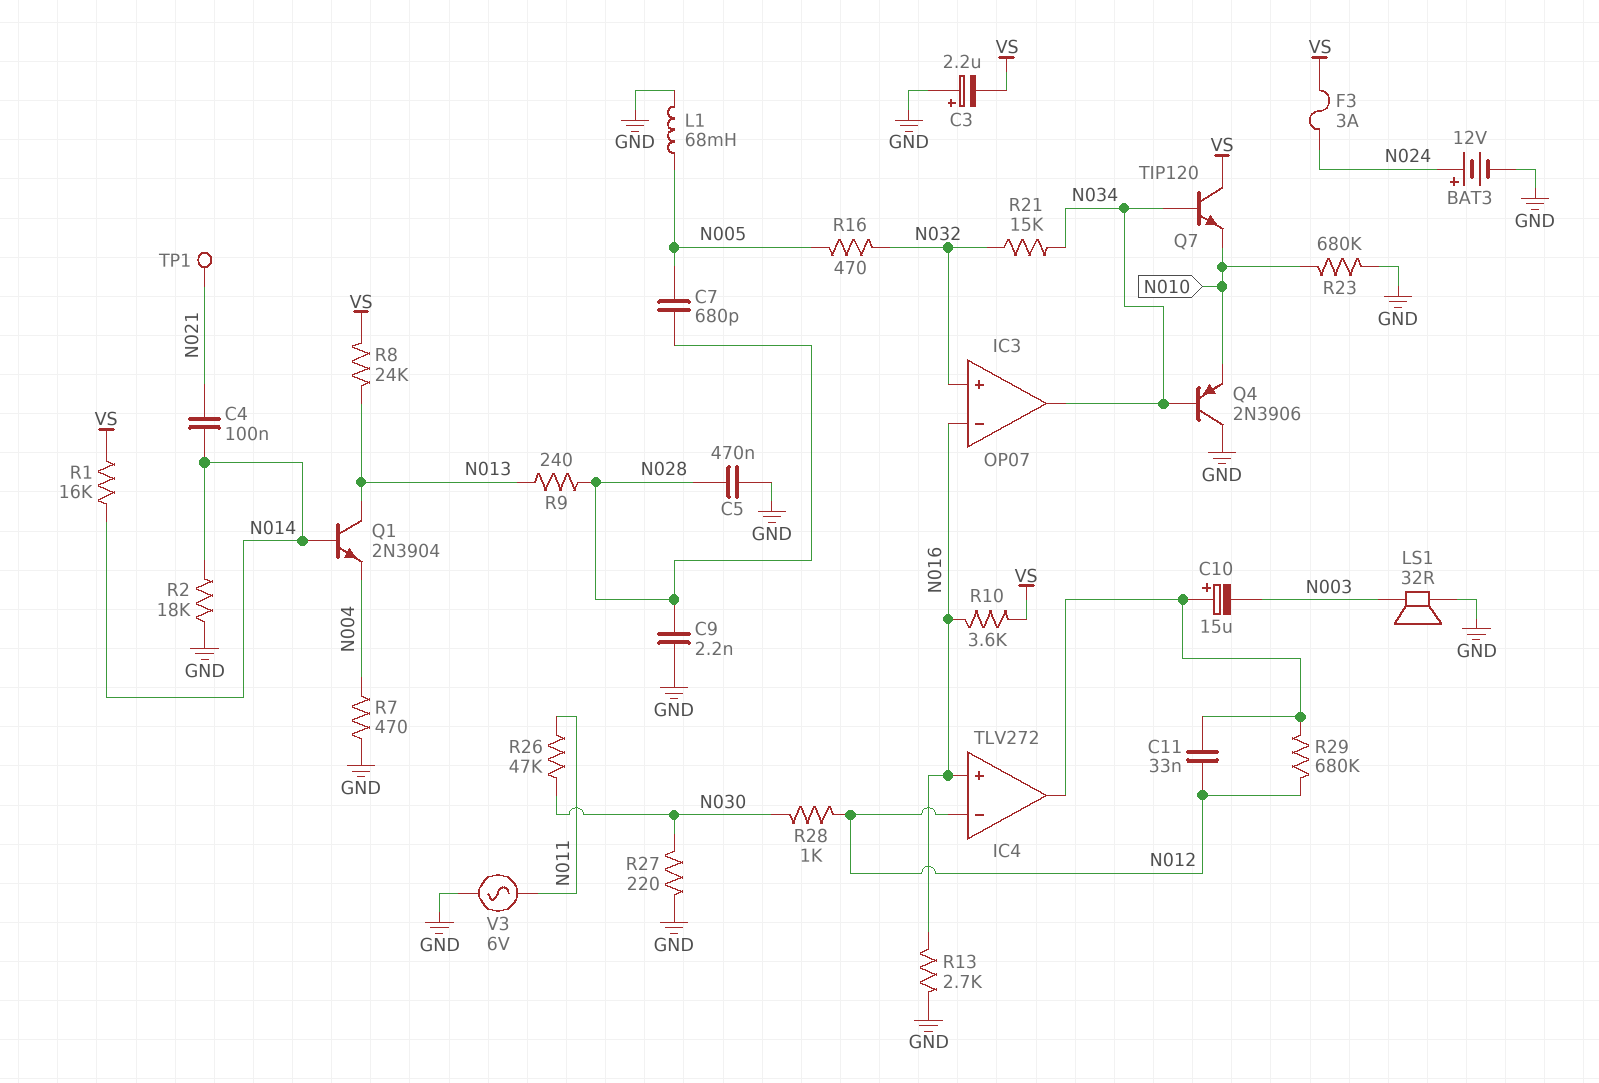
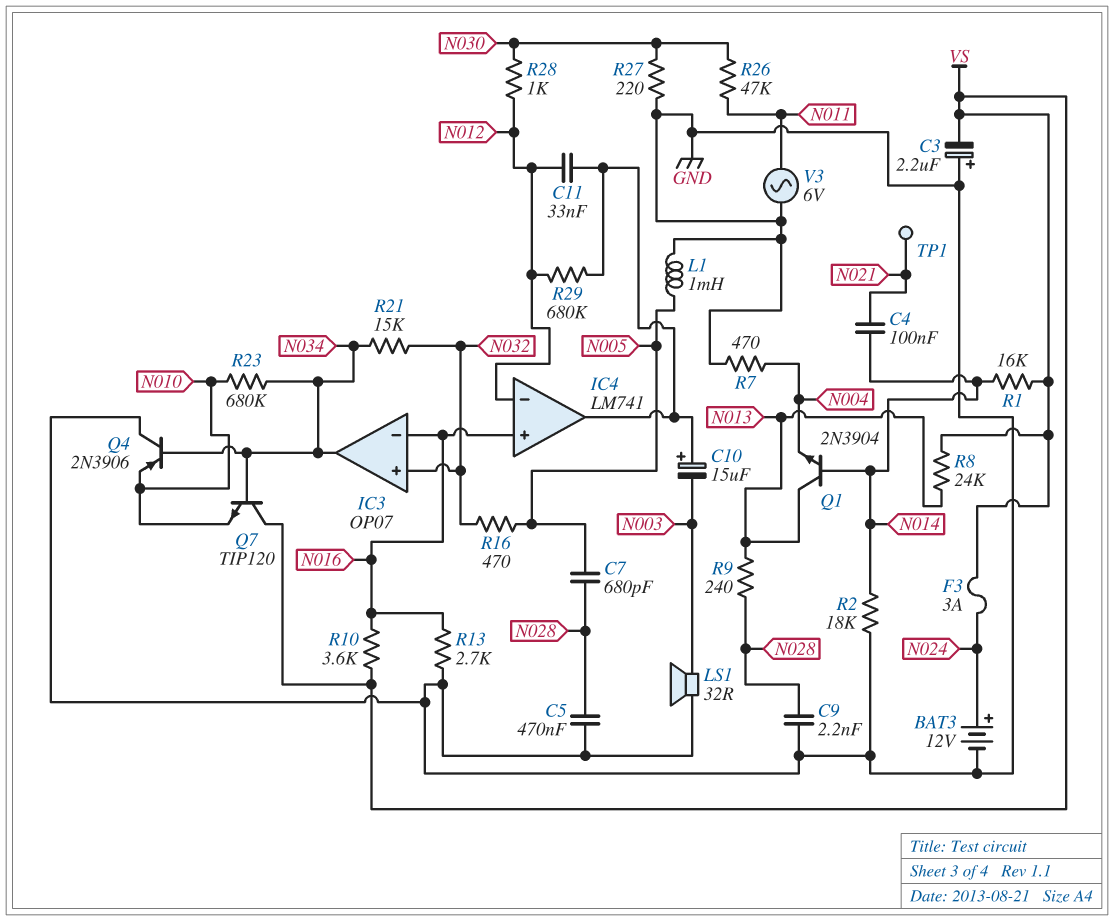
IC4: TLV272 -> LM741
L1: 68mH (GND, N005) -> 1mH (GND, N005)
R23: 680k (GND, N010) -> 680k (N010, N034)

